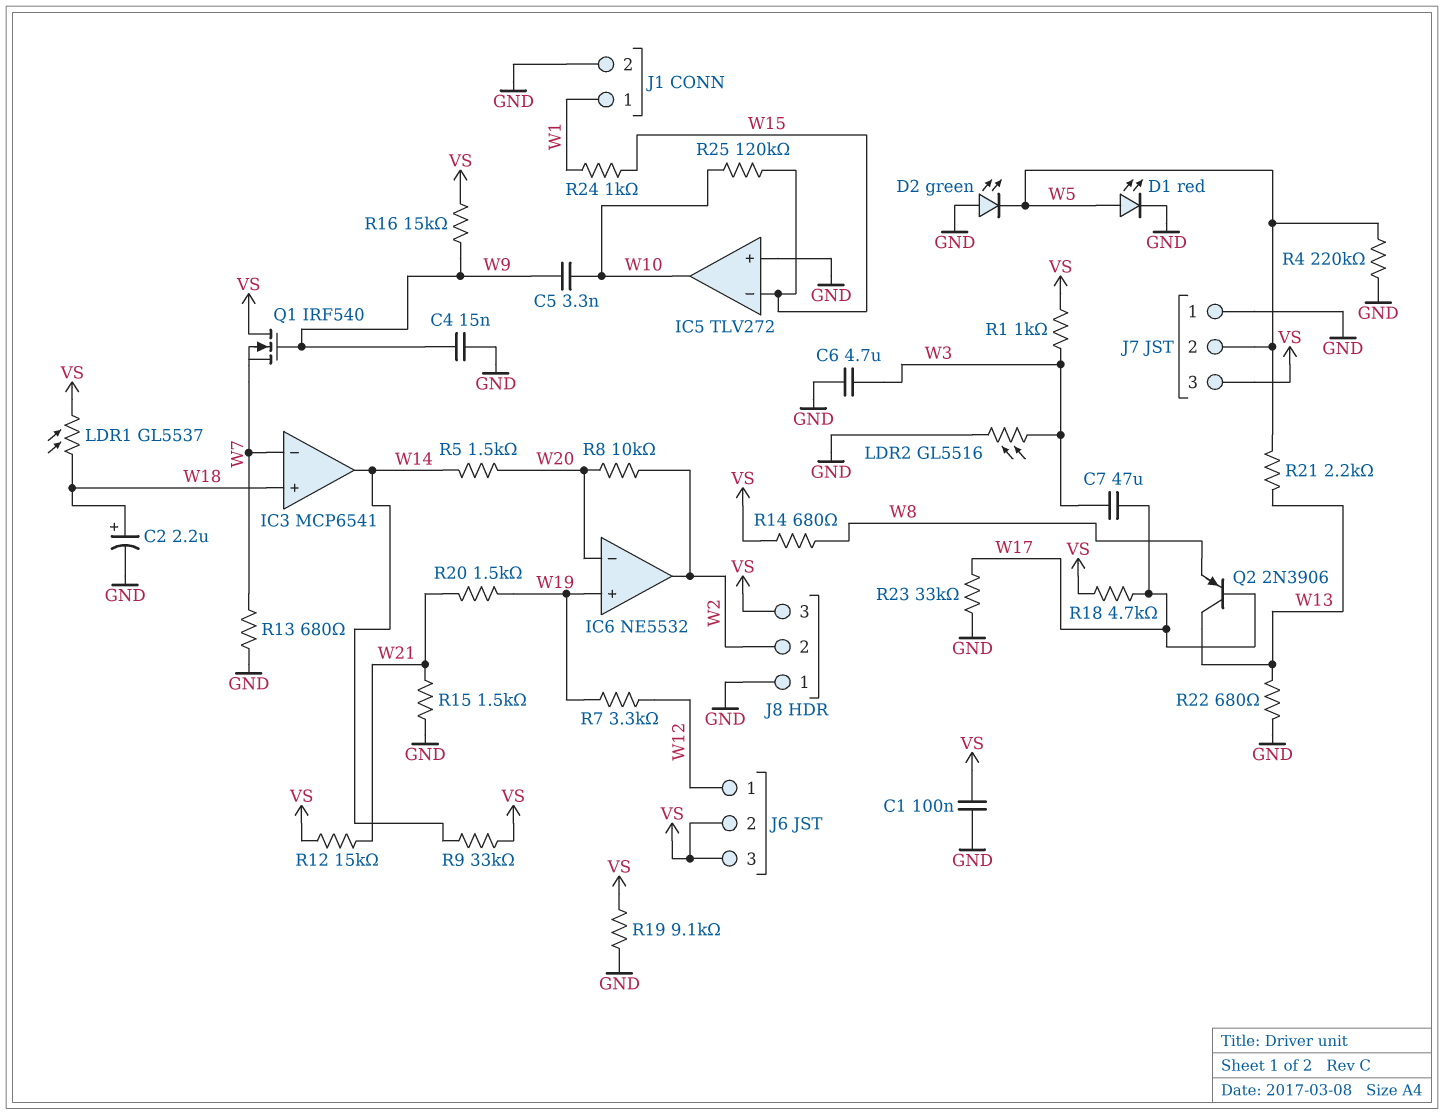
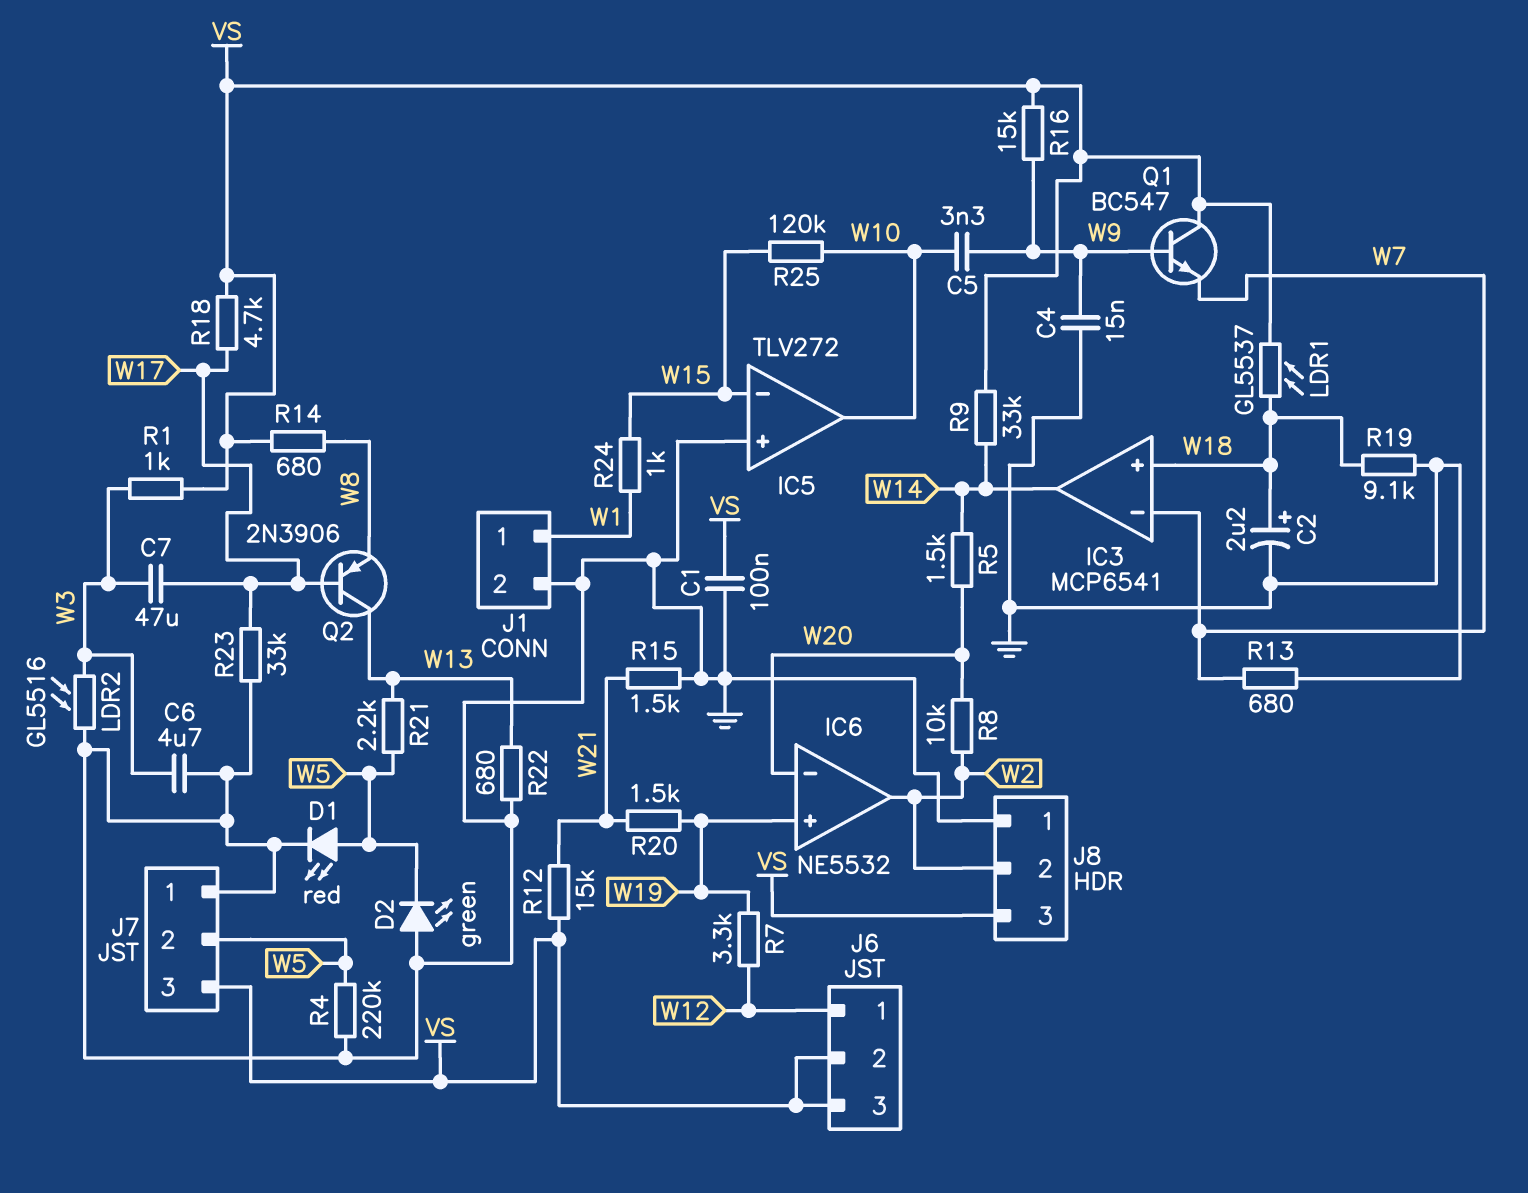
Q1: NMOS IRF540 (G W9, D VS, S W7) -> NPN BC547 (B W9, C VS, E W7)
R19: 9.1k (GND, VS) -> 9.1k (GND, W18)

